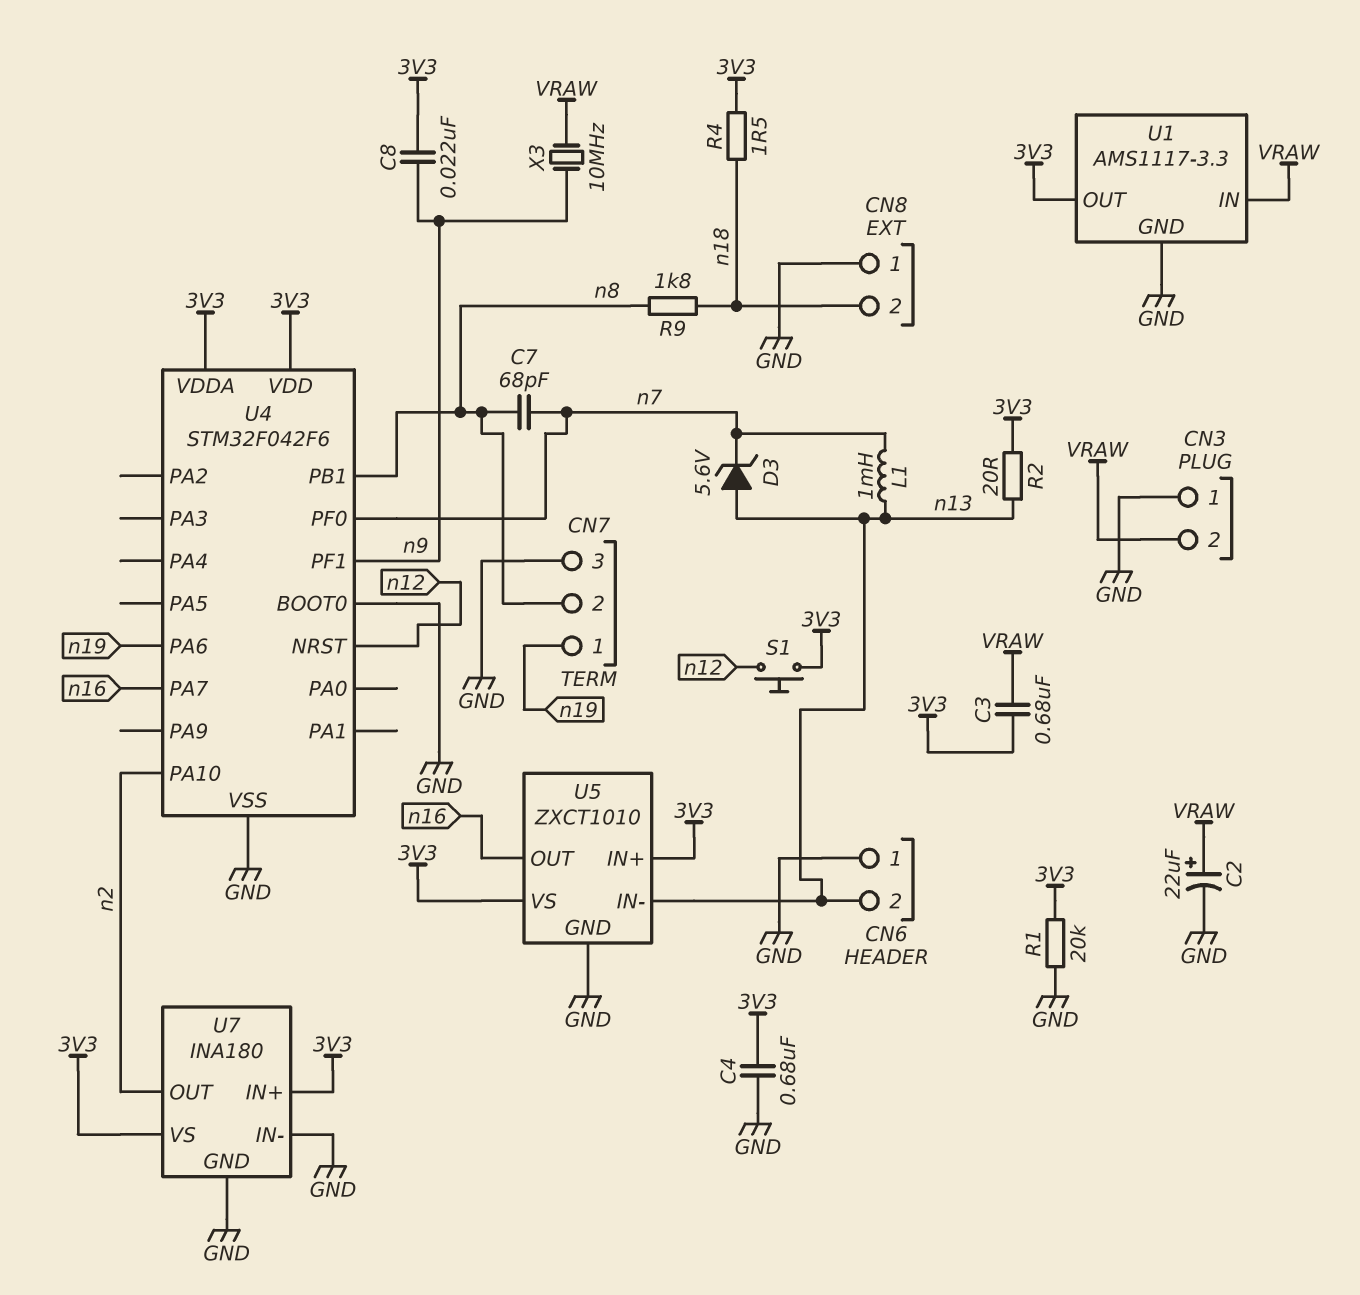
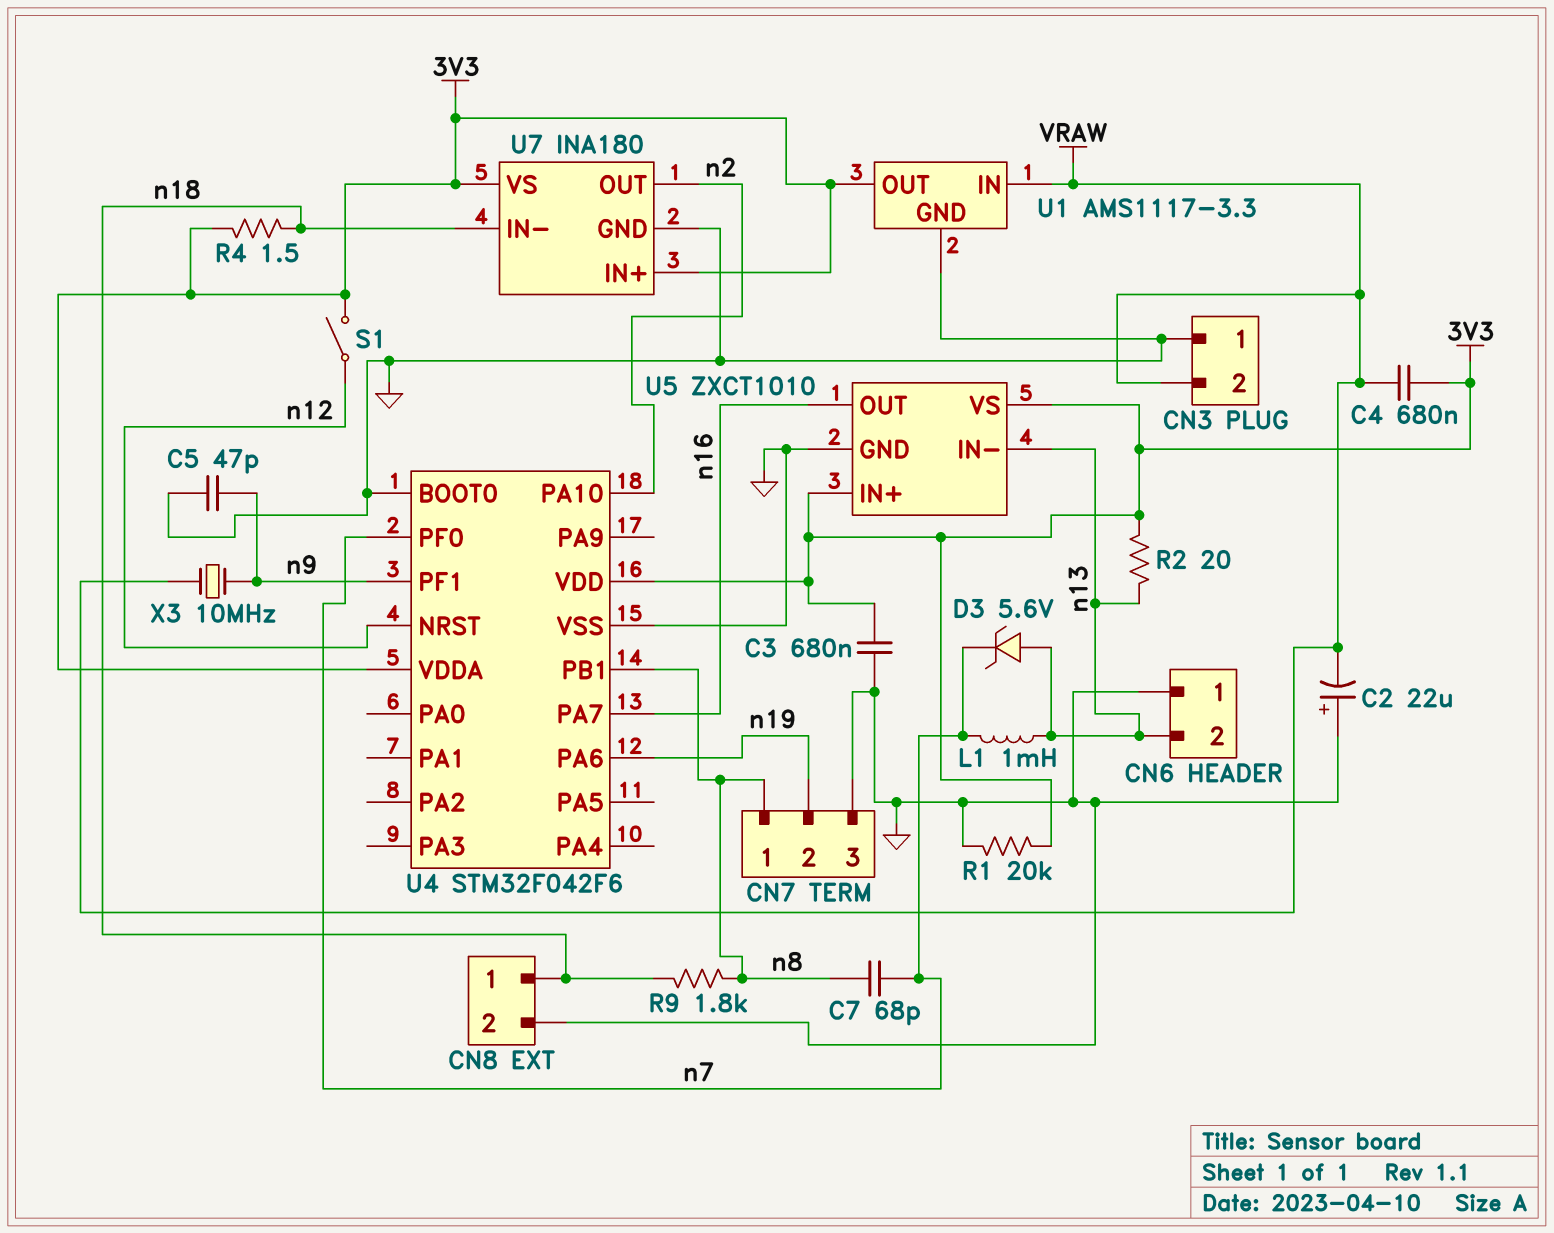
C2: 22uF (plus VRAW, minus GND) -> 22uF (plus GND, minus VRAW)
C3: 680nF (3V3, VRAW) -> 680nF (3V3, GND)
C4: 680nF (3V3, GND) -> 680nF (3V3, VRAW)
C5: none -> 47pF (GND, n9)
C8: 22nF (3V3, n9) -> none
CN7 pin 1: n19 -> n8
CN7 pin 2: n8 -> n19
CN8 pin 1: GND -> n18
CN8 pin 2: n18 -> GND
S1: button (3V3, n12) -> switch (3V3, n12)
U7 pin IN-: GND -> n18

